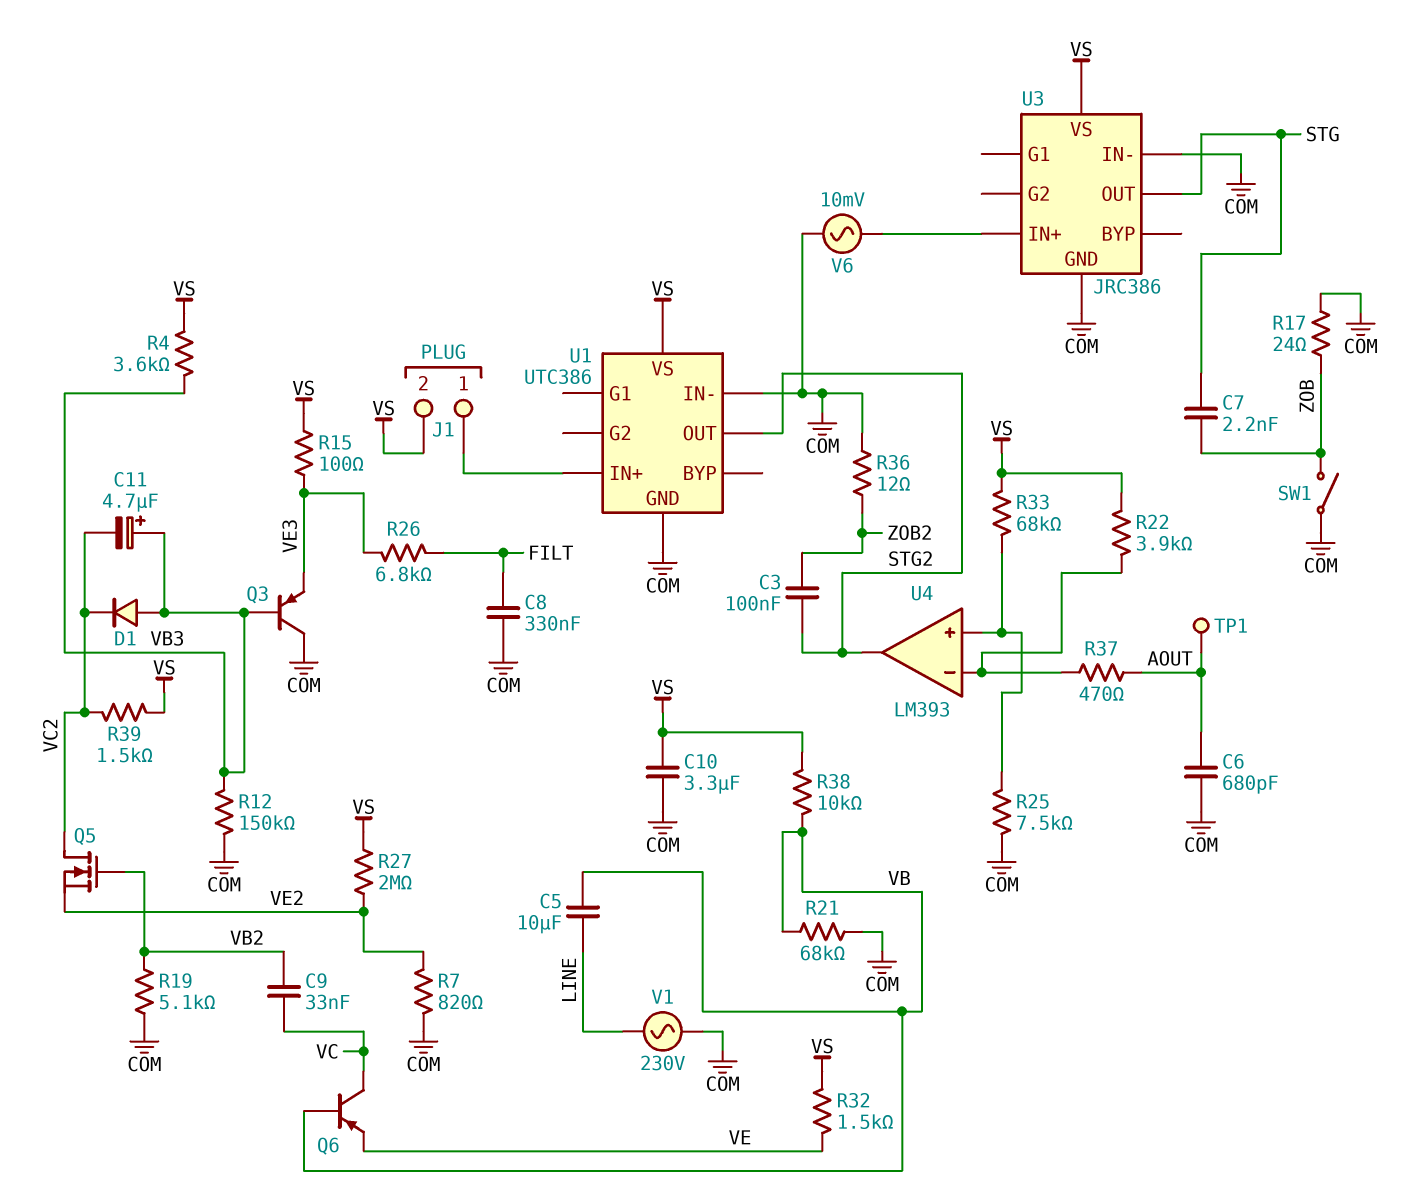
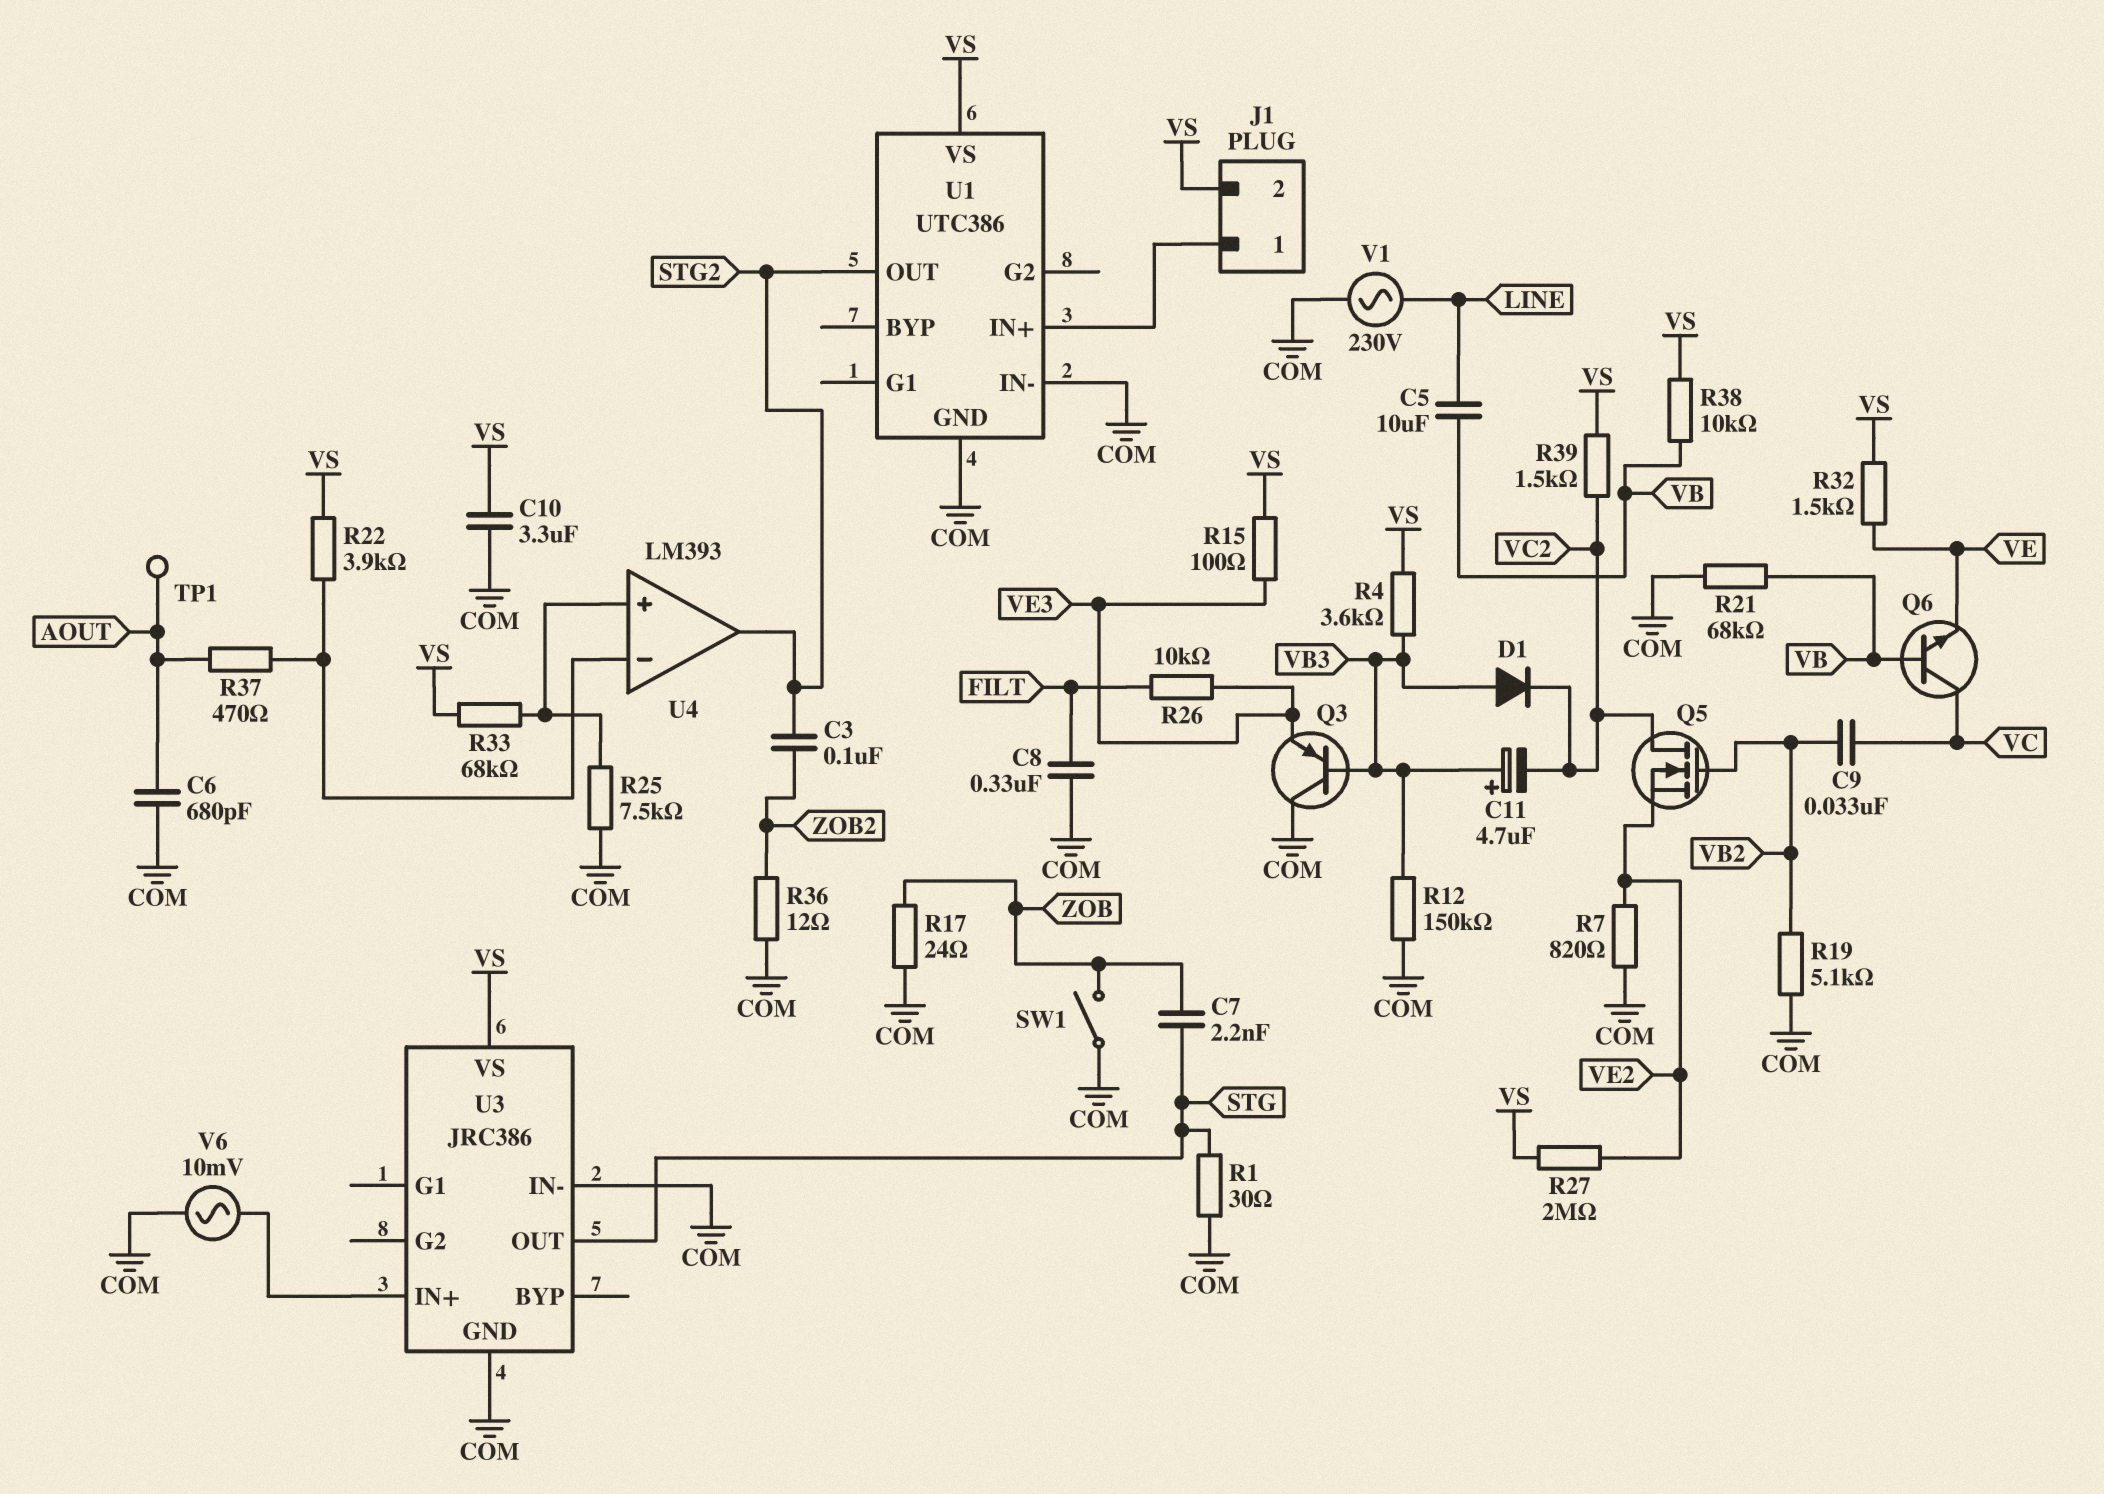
Q6: PNP (B VB, C VC, E VE) -> NPN (B VB, C VC, E VE)
R1: none -> 30 (COM, STG)
R26: 6.8k (FILT, VE3) -> 10k (FILT, VE3)

